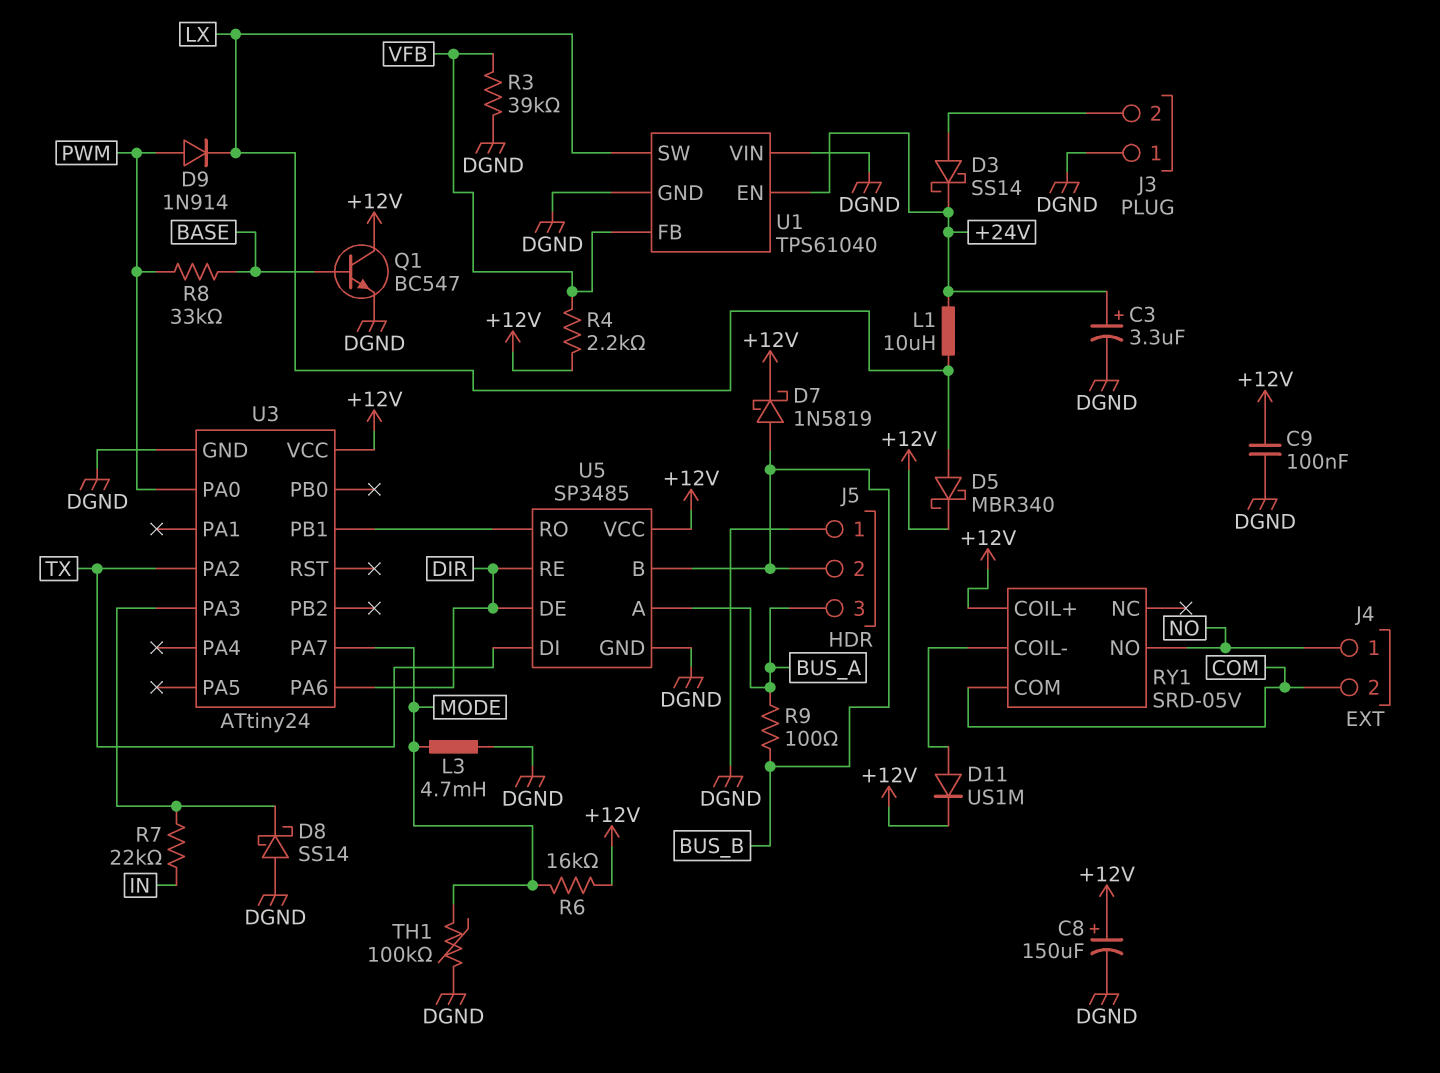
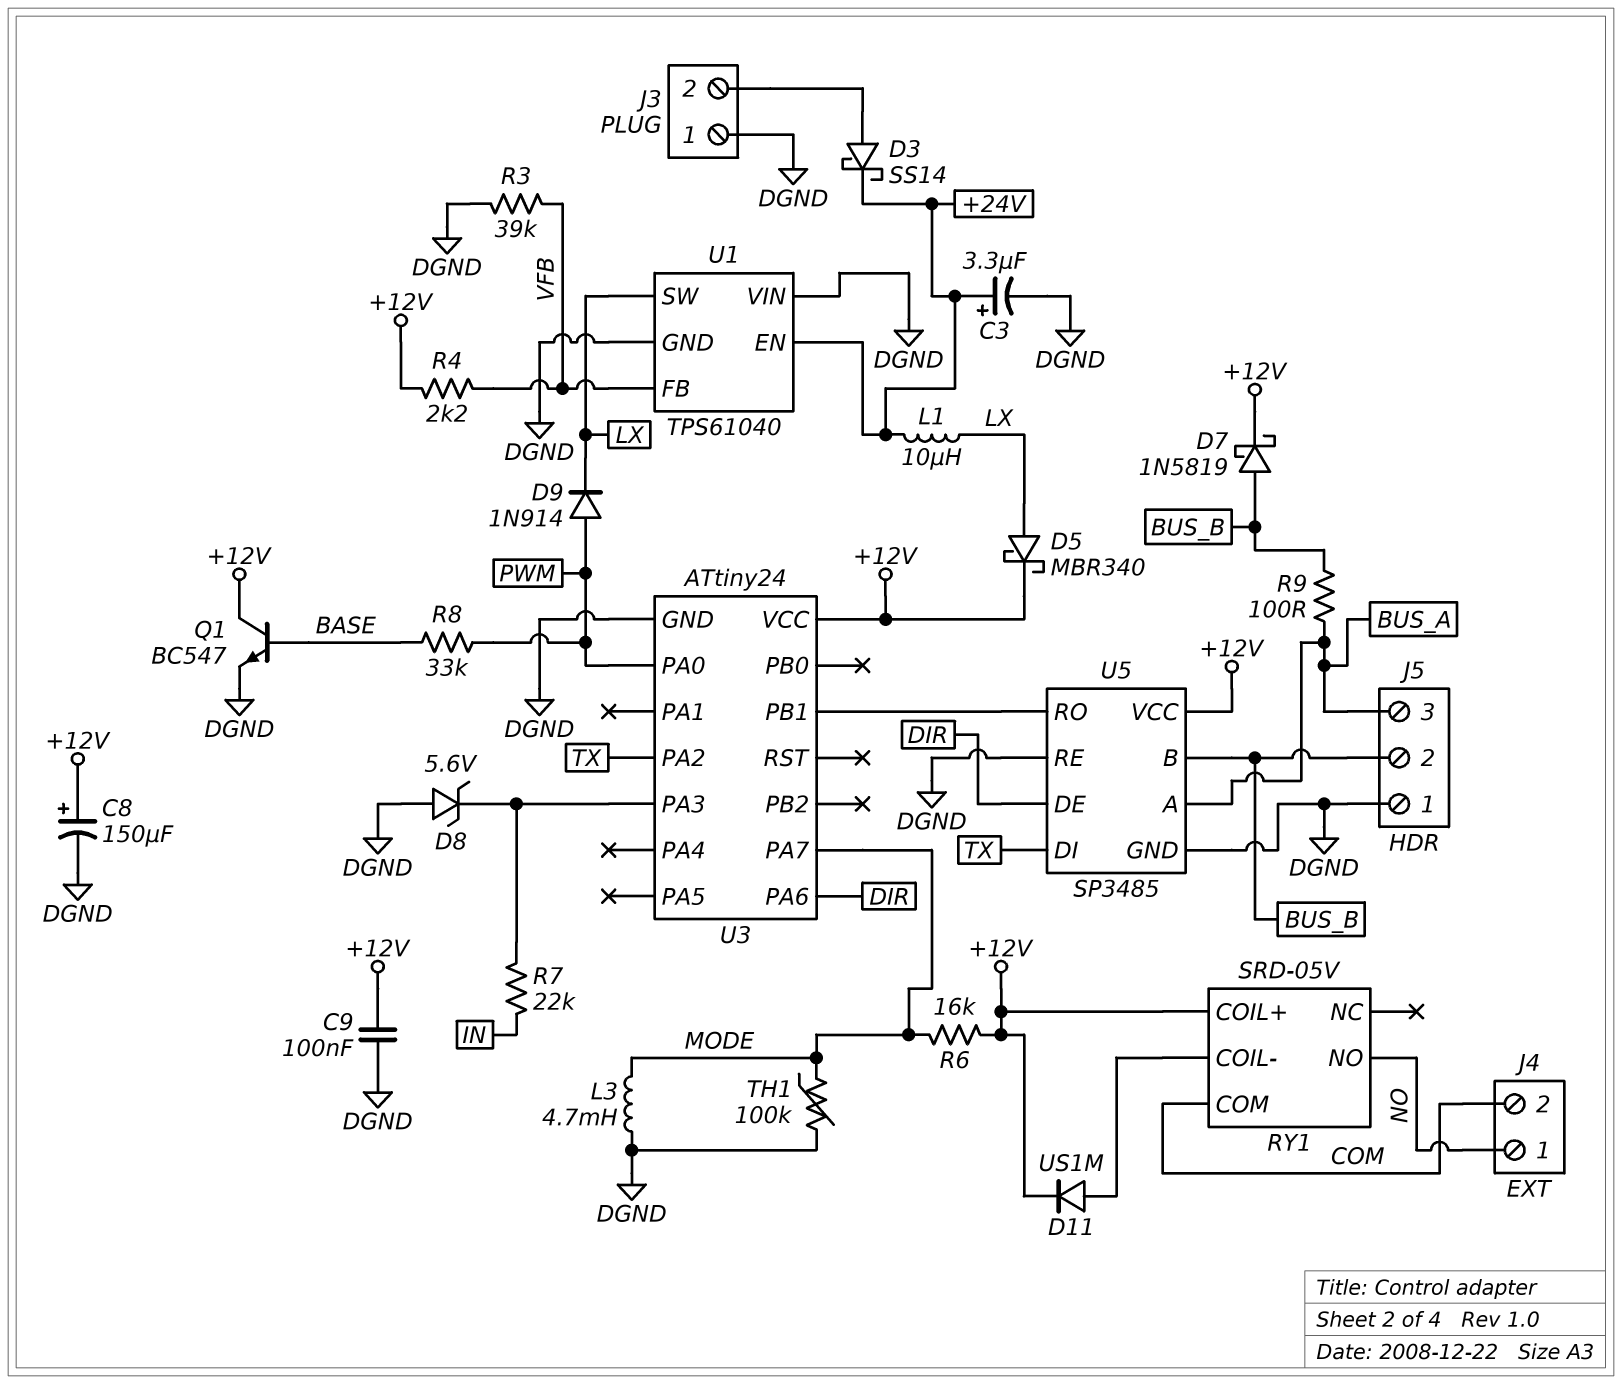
D8: schottky SS14 (A DGND, K U3/PA3) -> zener 5.6V (A DGND, K U3/PA3)
U5 pin RE: DIR -> DGND

